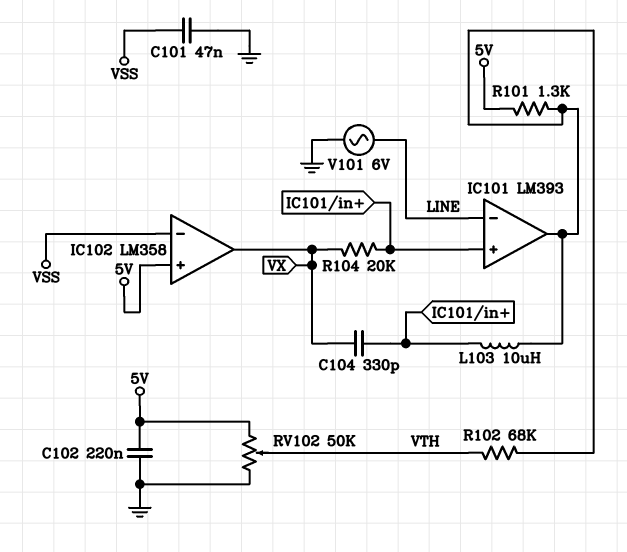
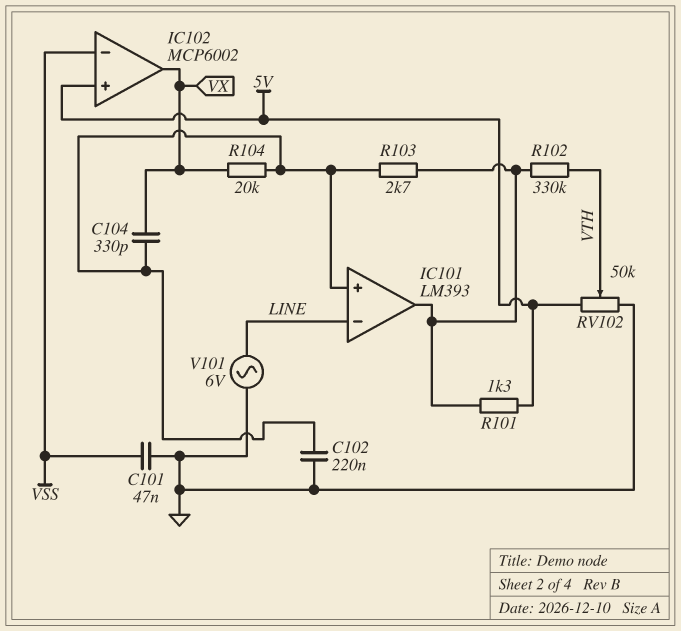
C102: 220nF (5V, GND) -> 220nF (GND, IC101/in+)
IC102: LM358 -> MCP6002
L103: 10uH (IC101/in+, IC101/out) -> none
R102: 68k (IC101/out, VTH) -> 330k (IC101/out, VTH)
R103: none -> 2.7k (IC101/in+, IC101/out)

